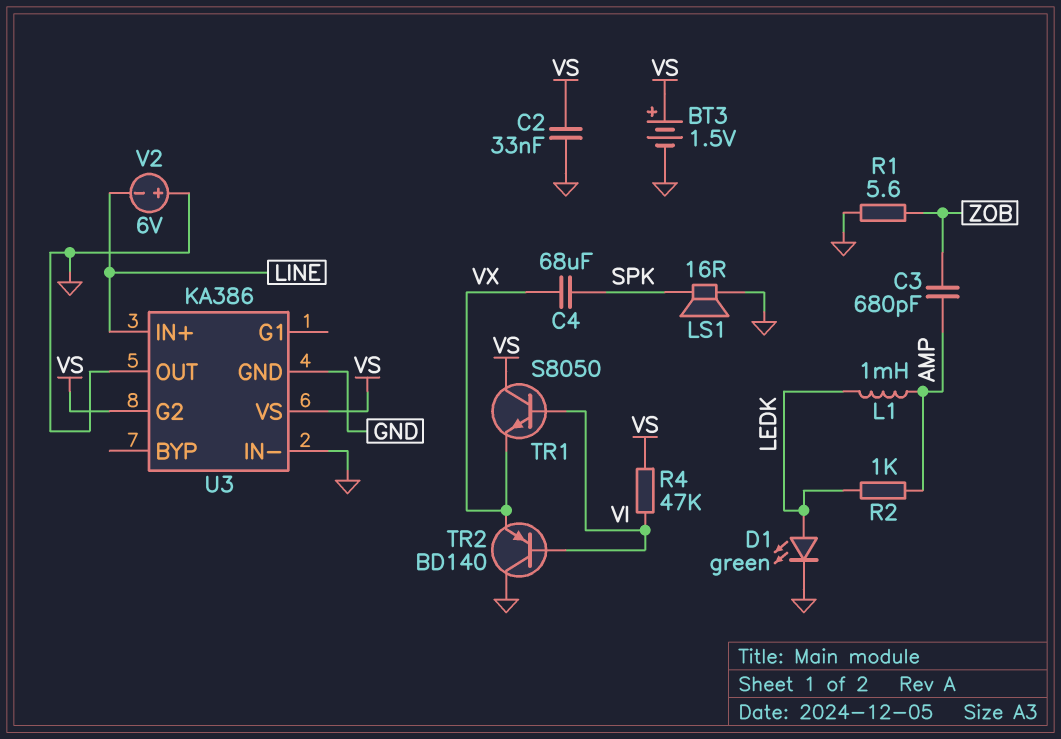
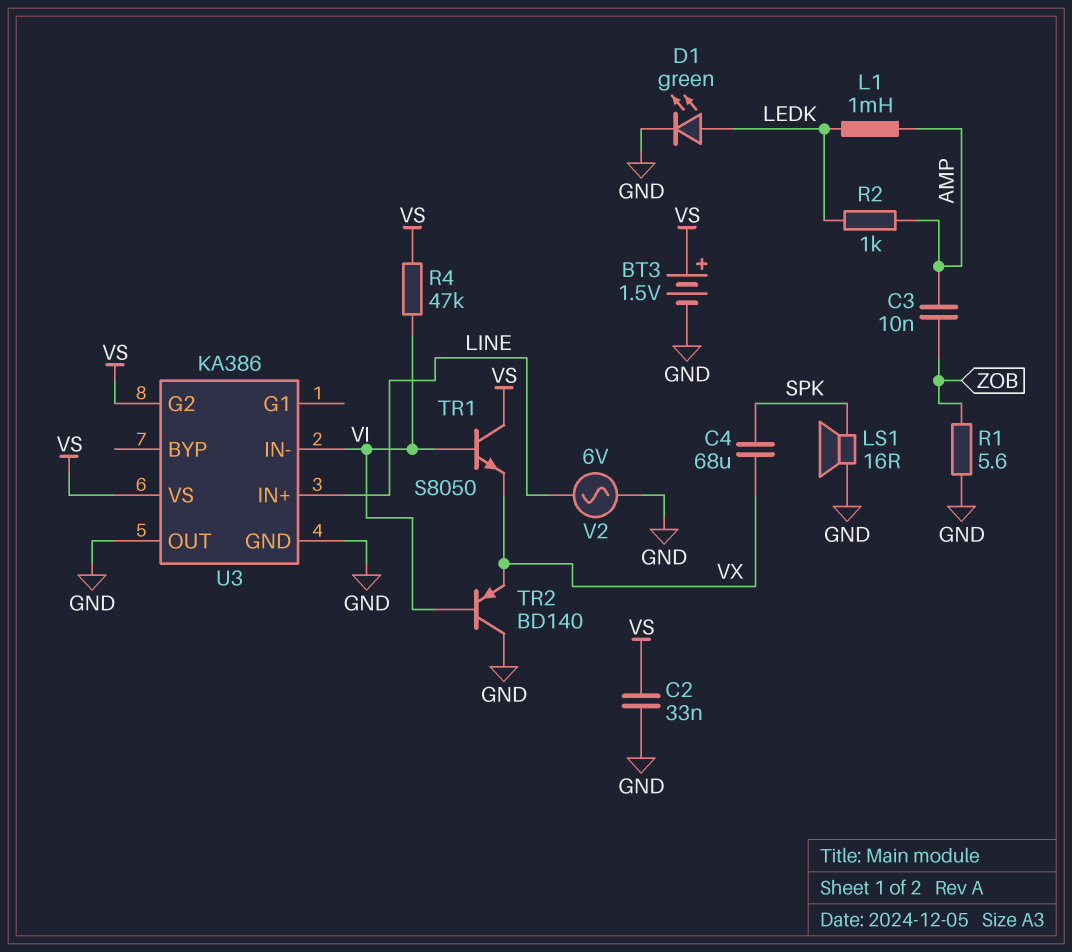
C3: 680pF (AMP, ZOB) -> 10nF (AMP, ZOB)
U3 pin IN-: GND -> VI
V2: 6V (plus GND, minus LINE) -> AC 6V (GND, LINE)

